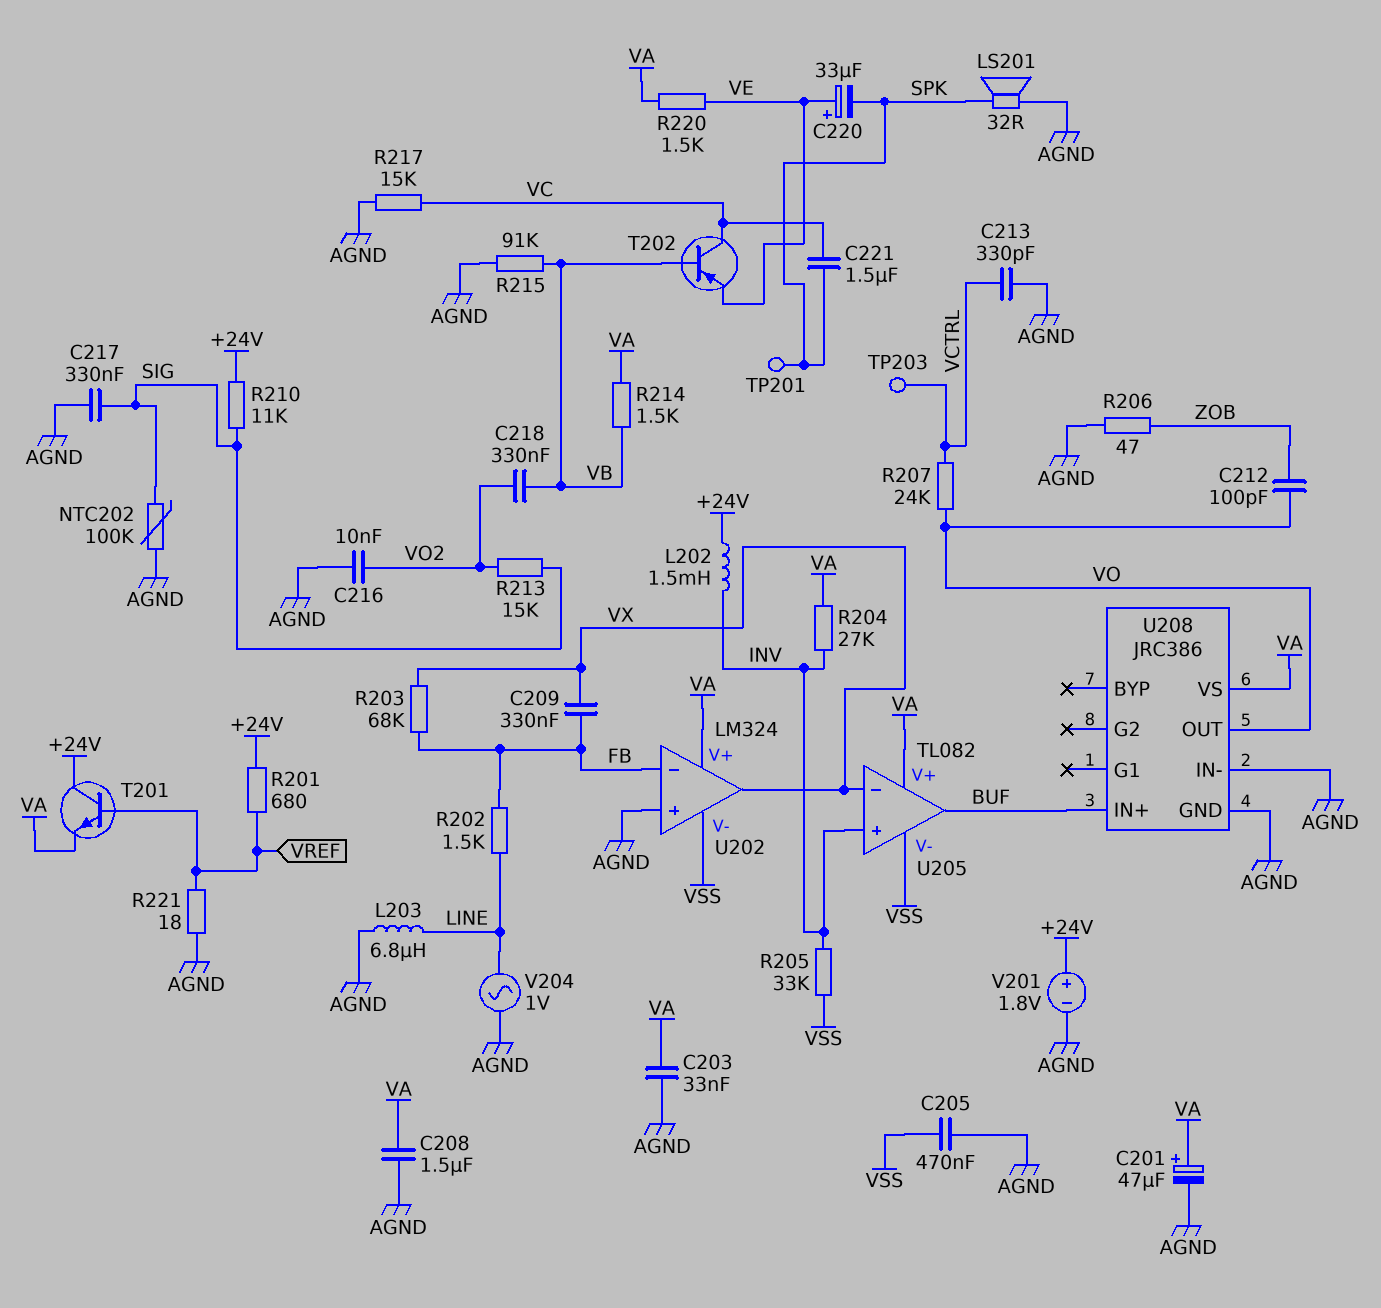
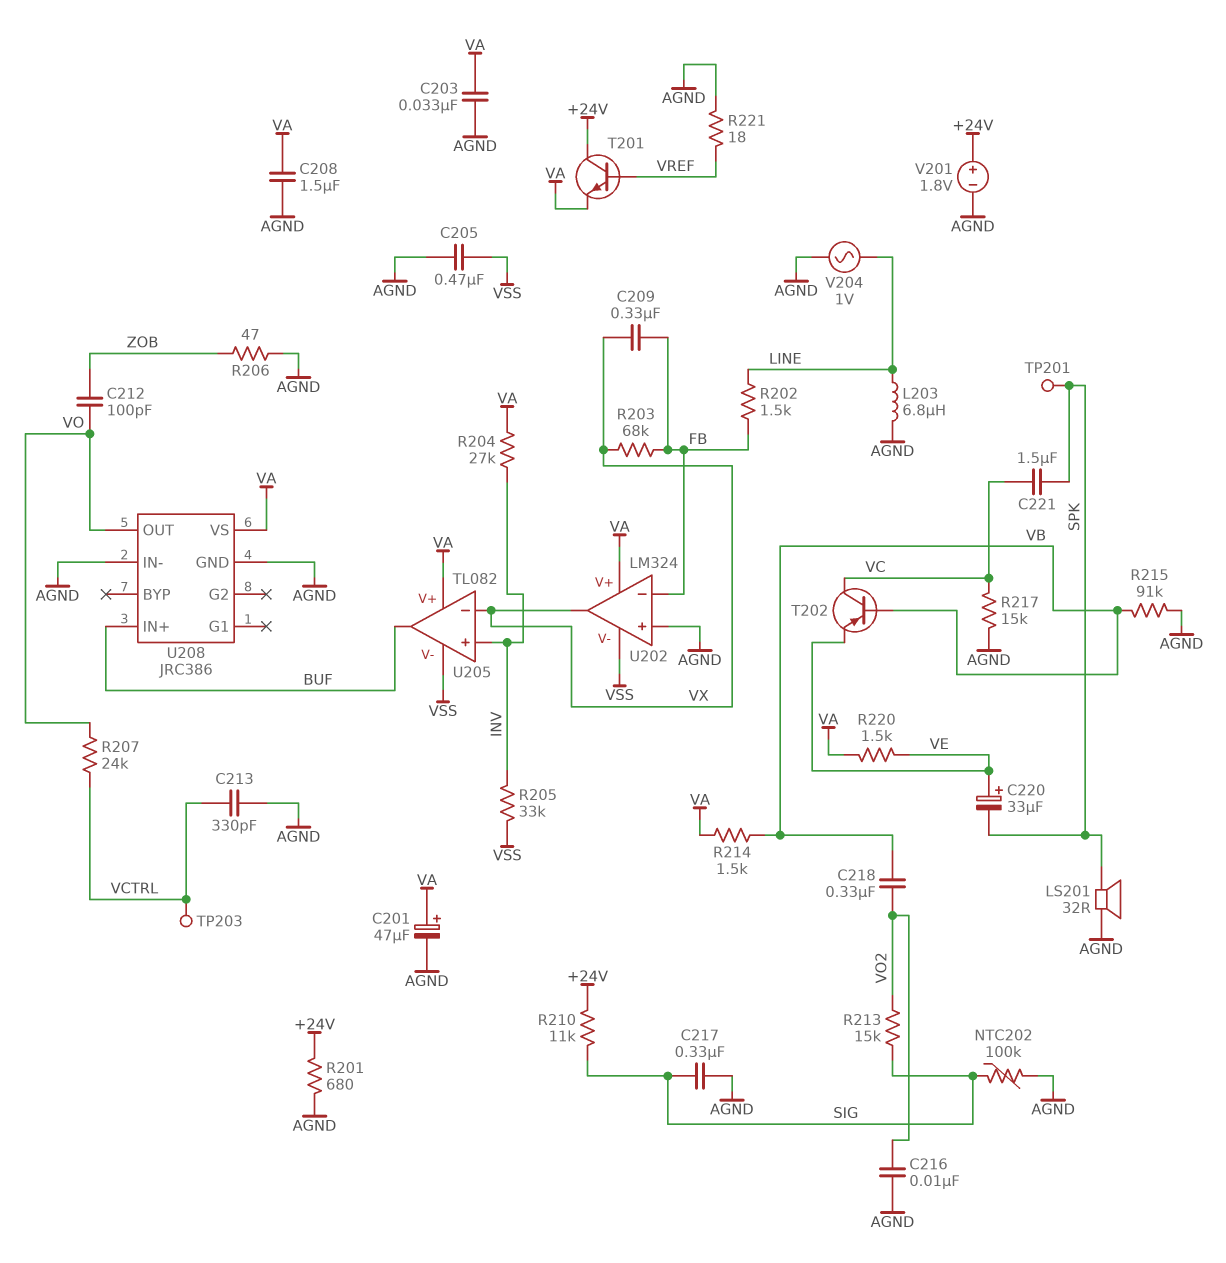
L202: 1.5mH (+24V, INV) -> none
R201: 680 (+24V, VREF) -> 680 (+24V, AGND)

